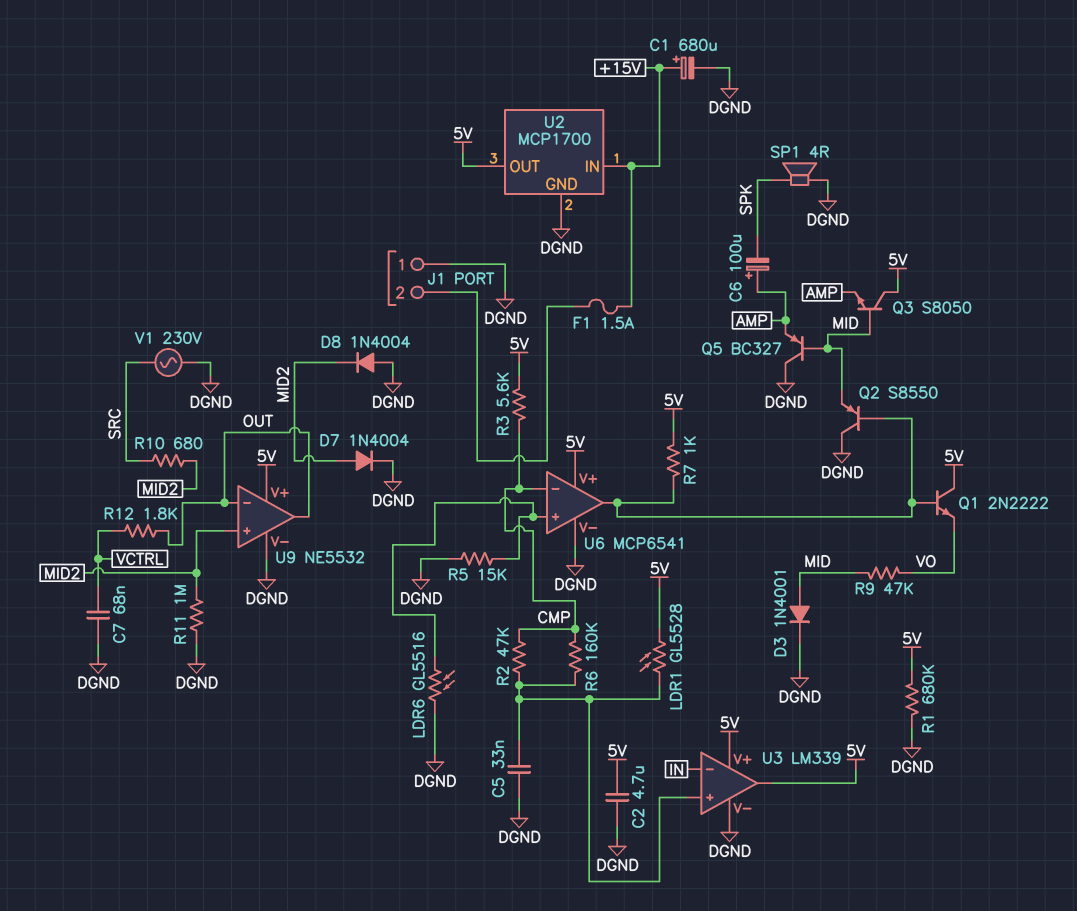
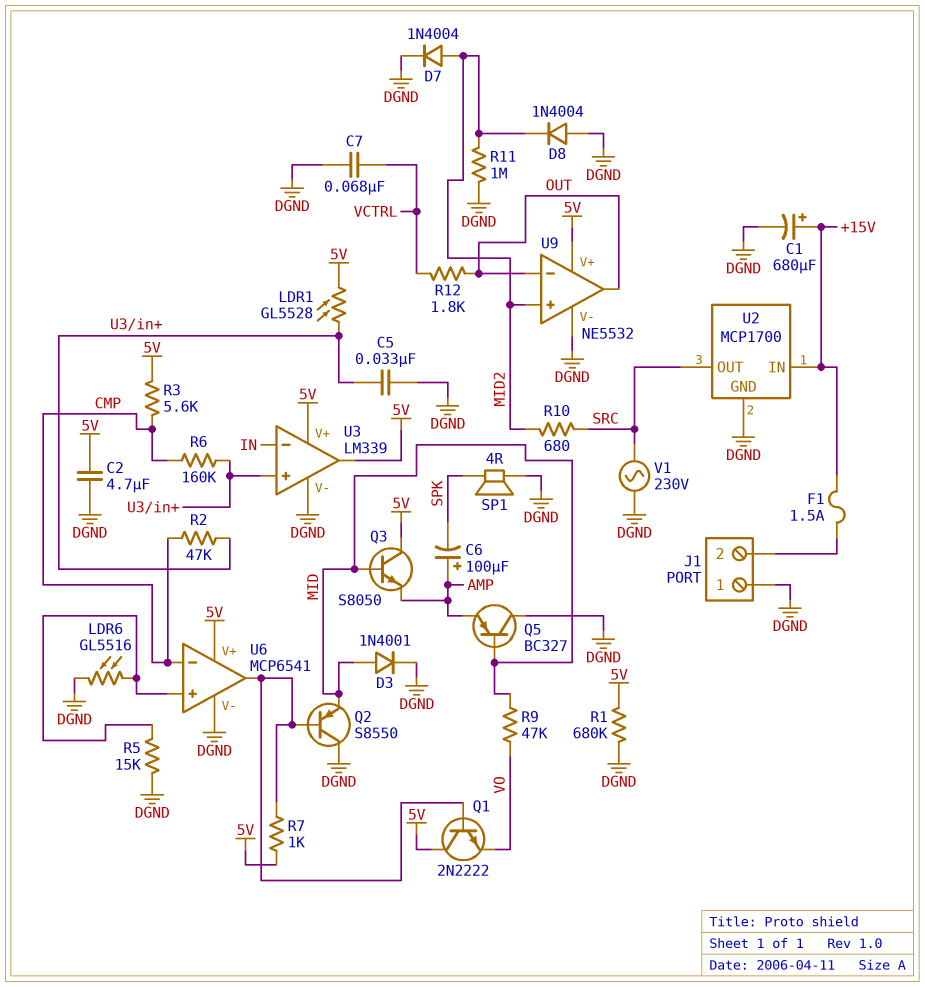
U2 pin OUT: 5V -> SRC

